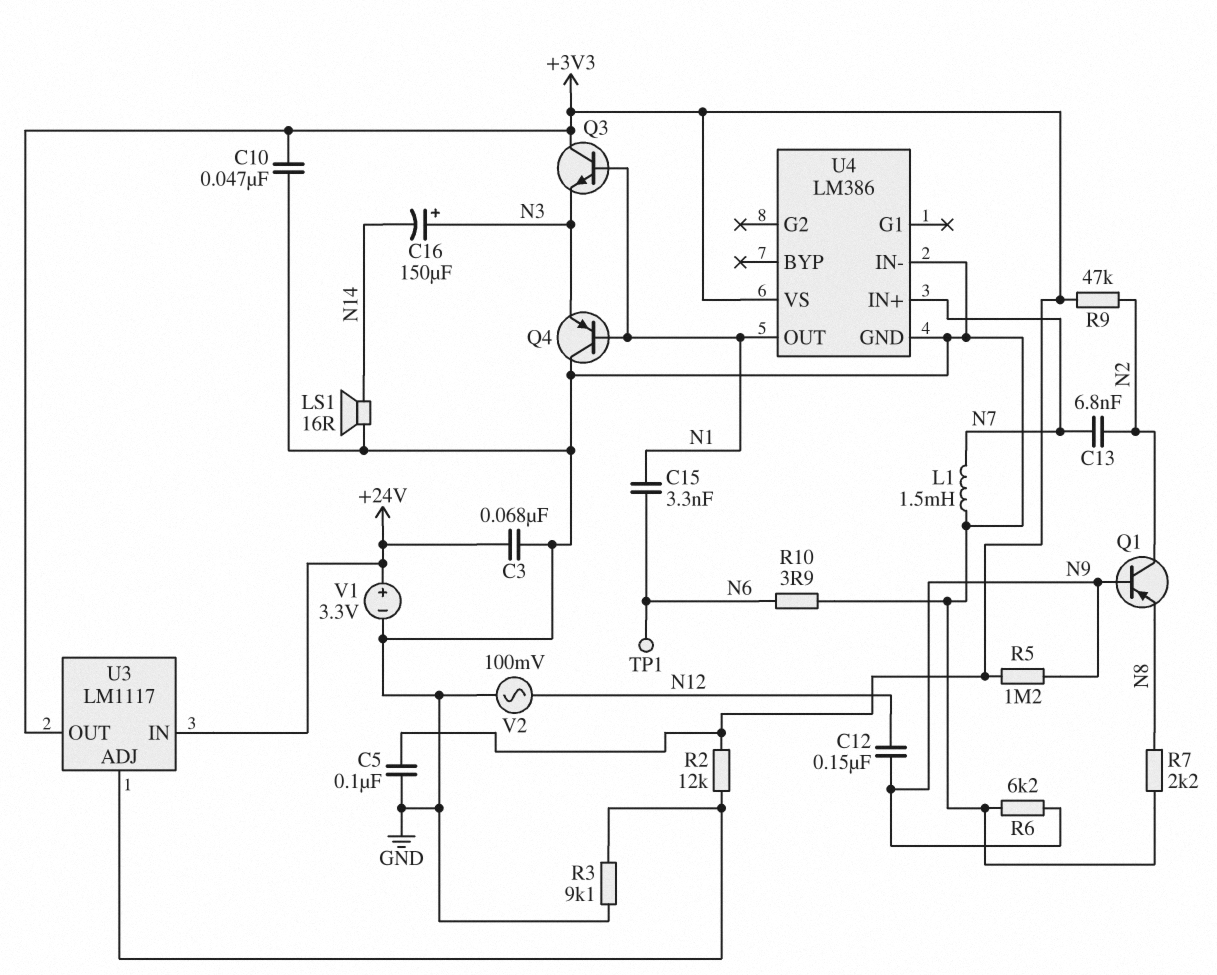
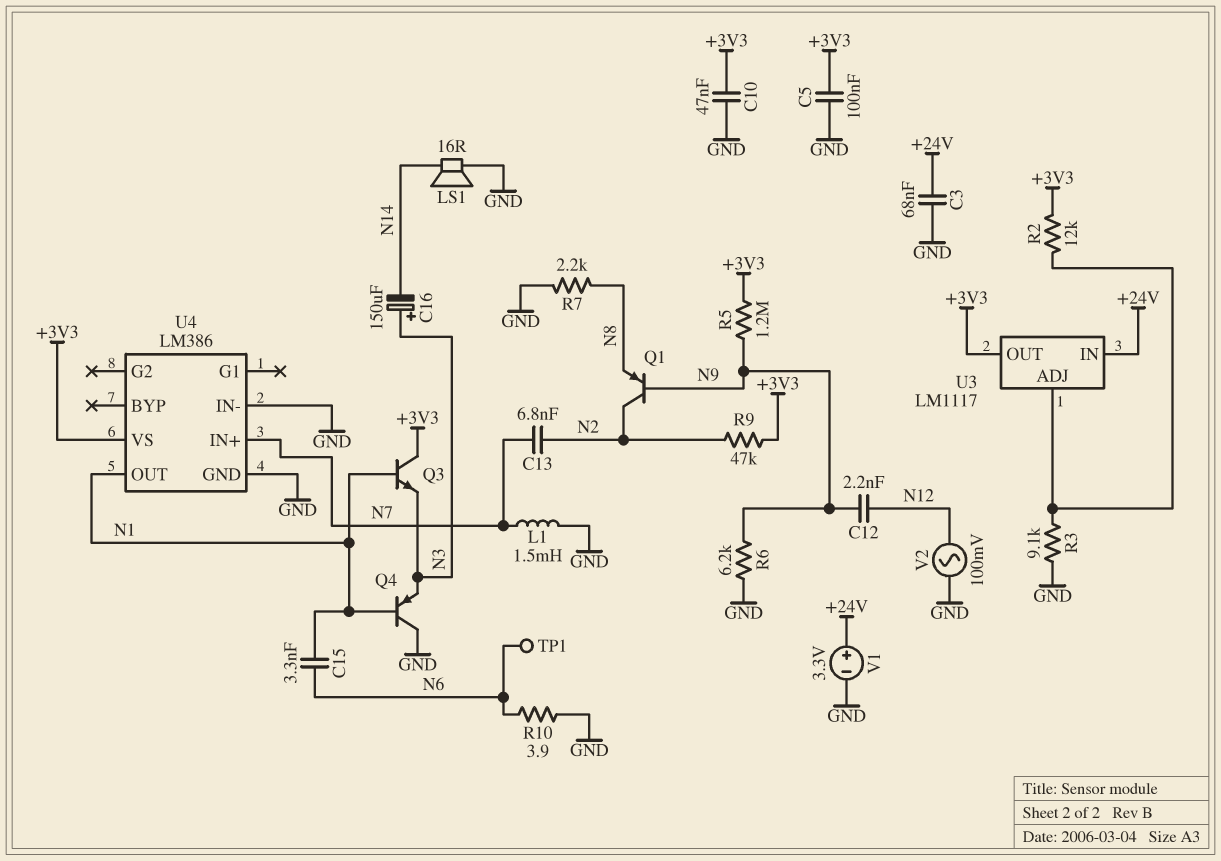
C12: 150nF (N9, N12) -> 2.2nF (N9, N12)

